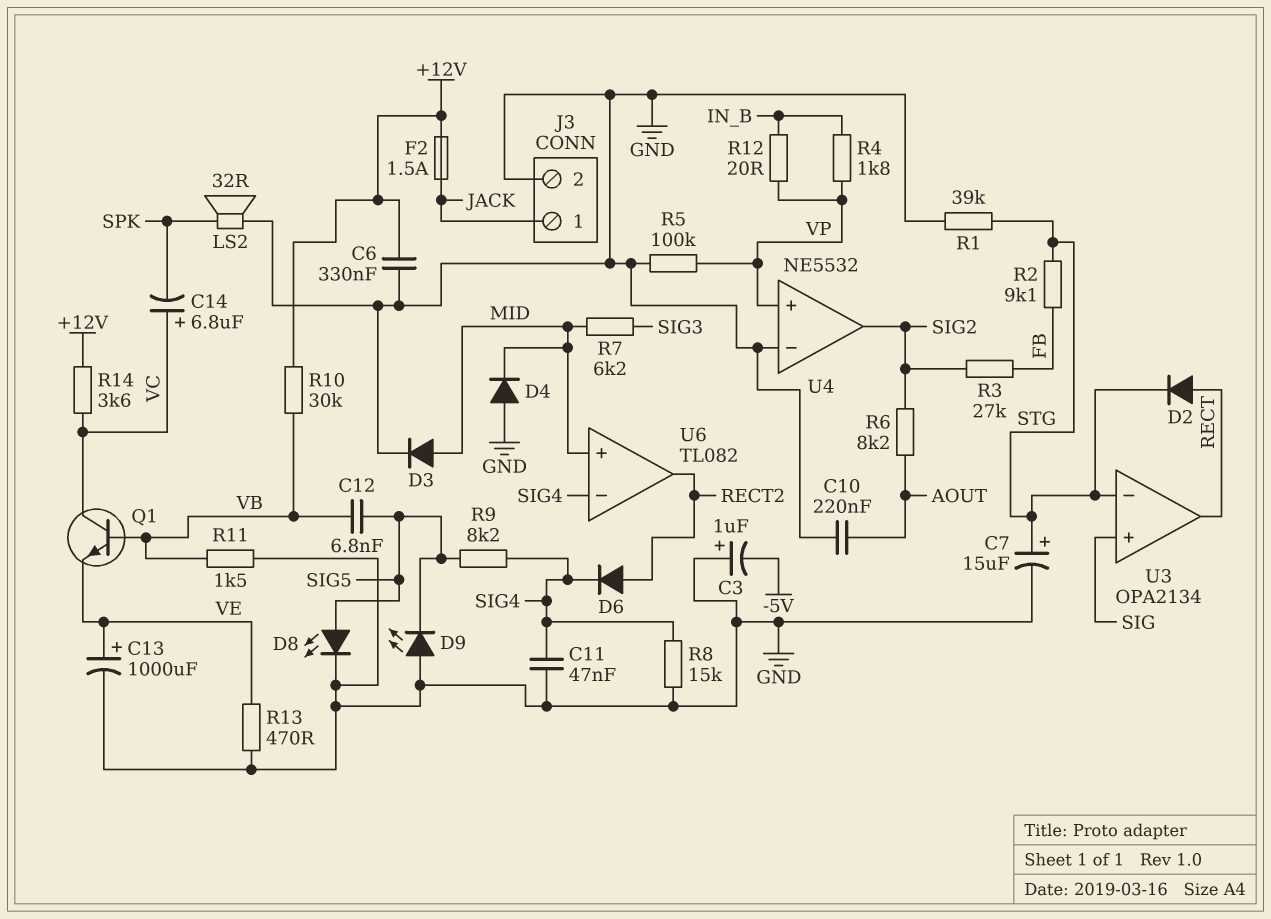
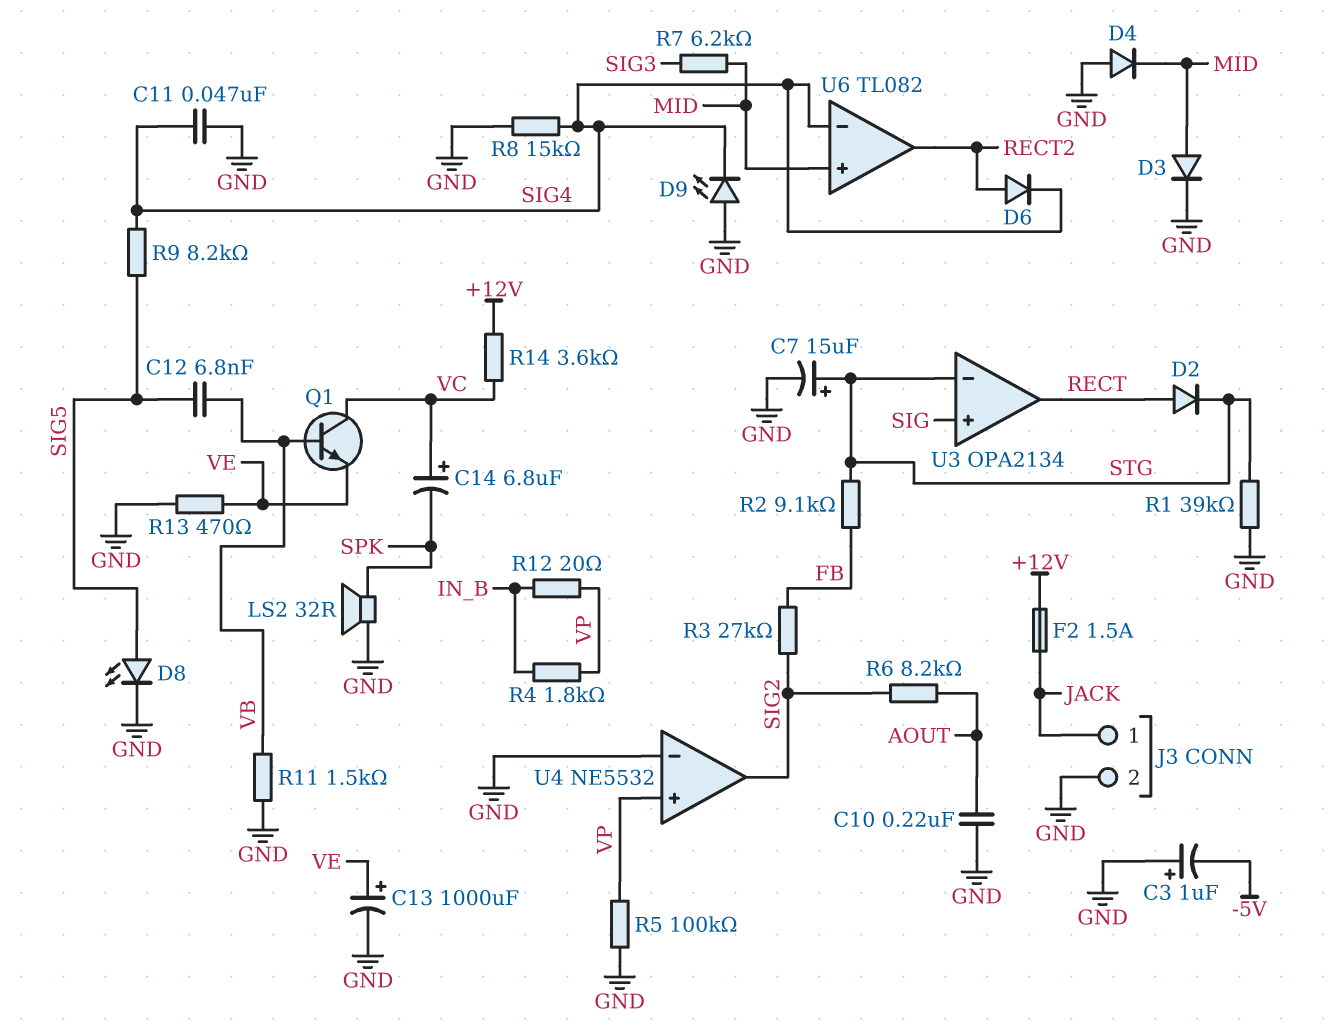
C6: 330nF (+12V, GND) -> none
D9: LED (A GND, K SIG5) -> LED (A GND, K SIG4)
R10: 30k (+12V, VB) -> none

